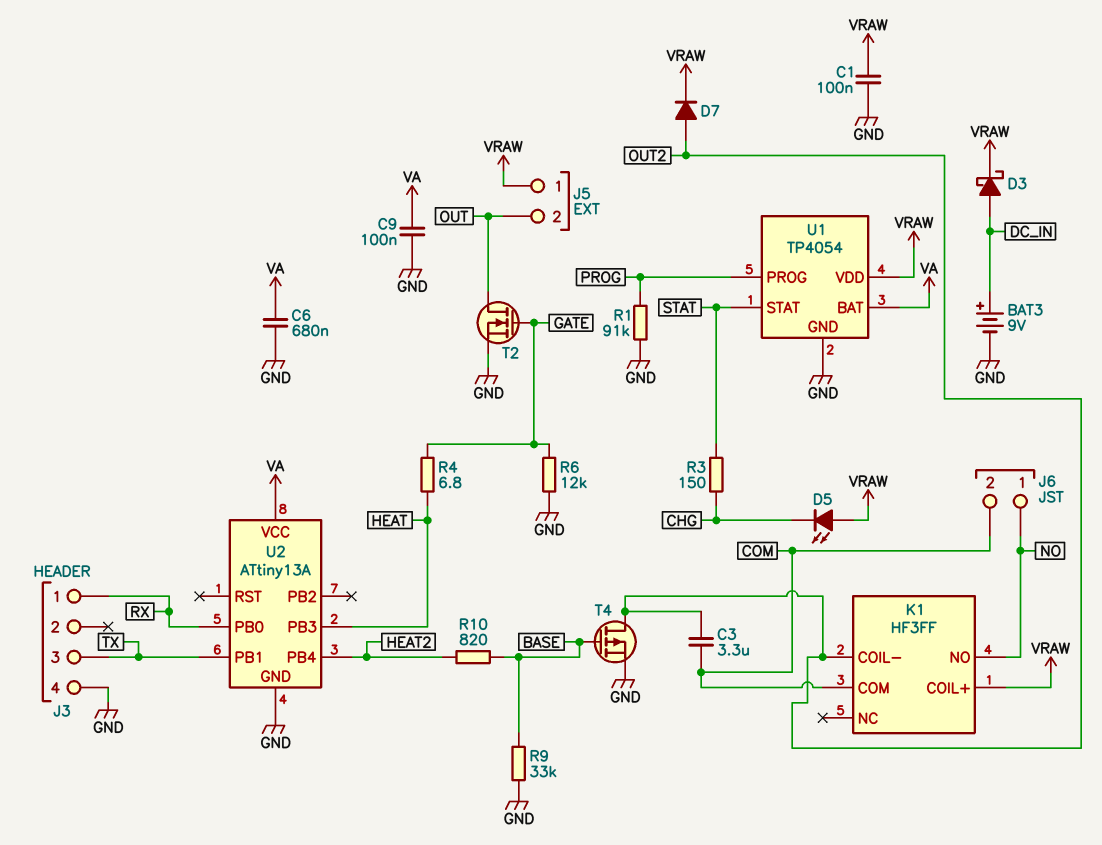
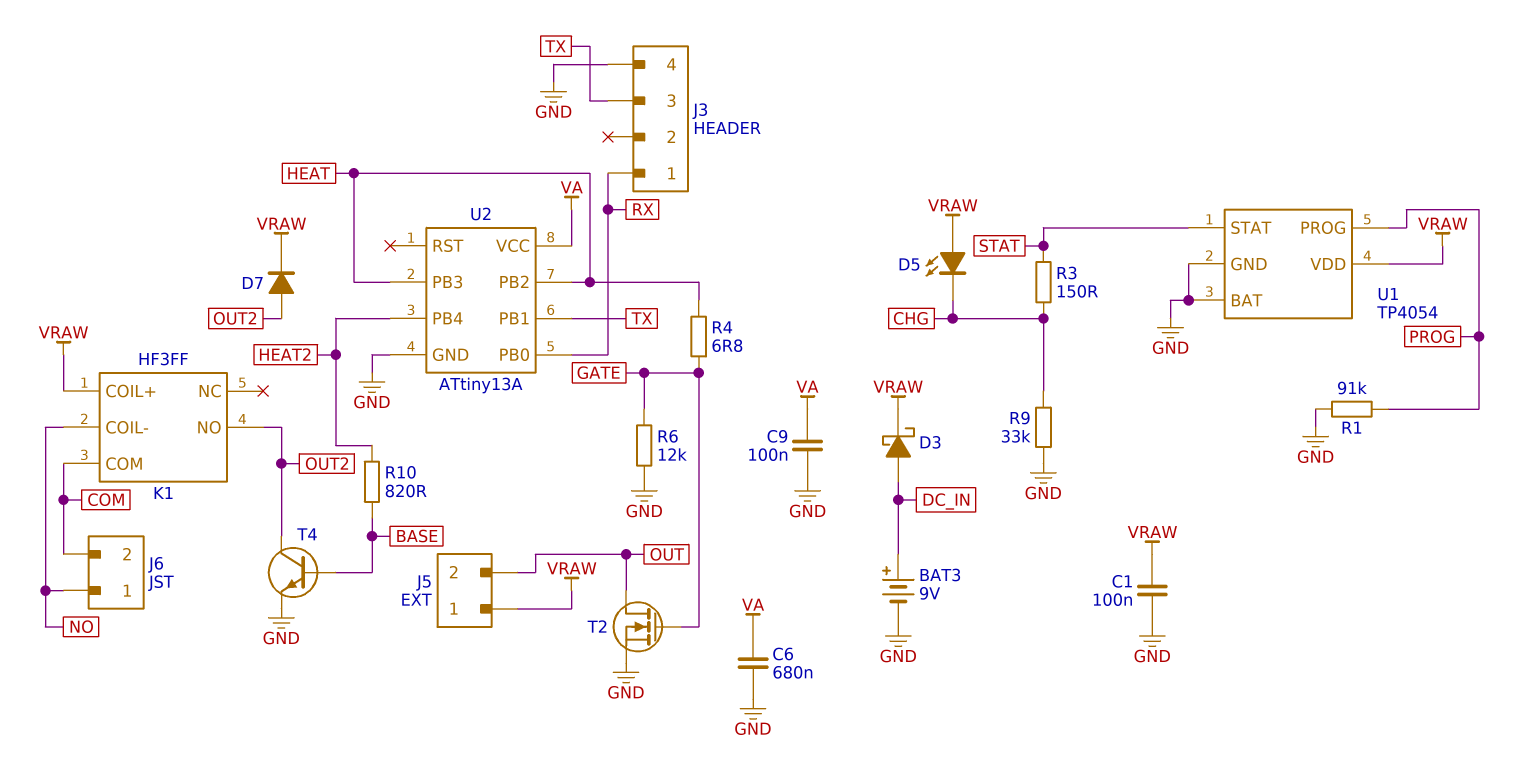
C3: 3.3uF (COM, OUT2) -> none
K1 pin COIL-: OUT2 -> NO
K1 pin NO: NO -> OUT2
R9: 33k (BASE, GND) -> 33k (CHG, GND)
T4: PMOS (G BASE, D OUT2, S GND) -> NPN (B BASE, C OUT2, E GND)
U1 pin BAT: VA -> GND
U2 pin PB2: none -> HEAT

